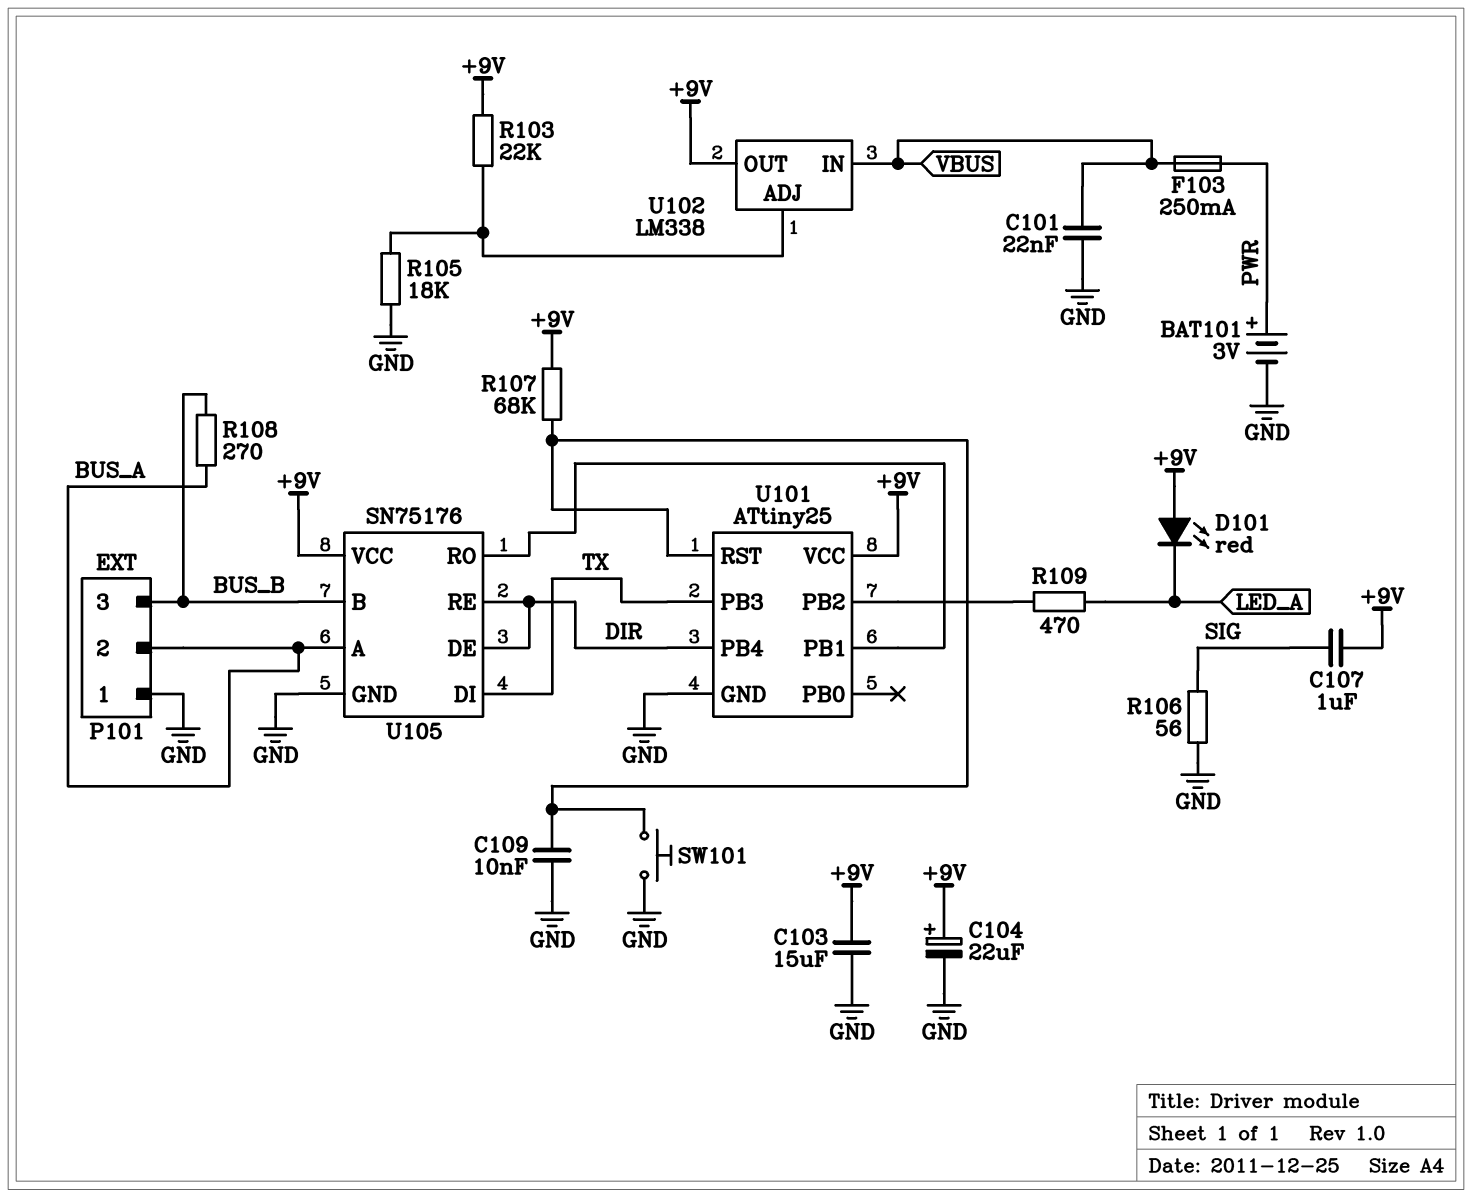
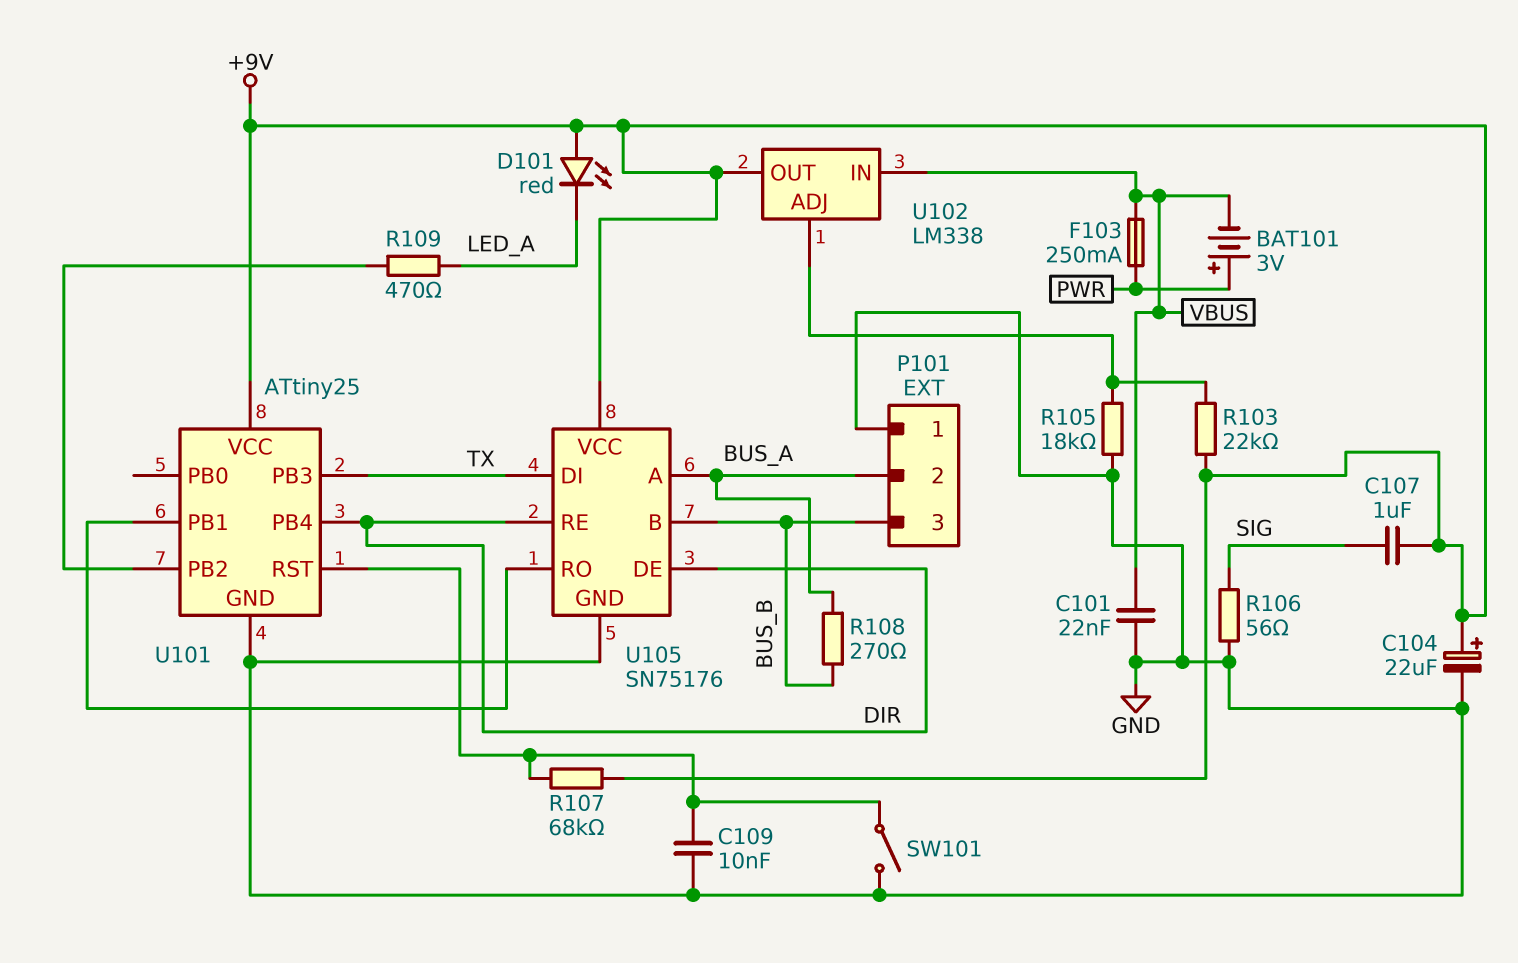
BAT101: 3V (plus PWR, minus GND) -> 3V (plus PWR, minus VBUS)
C103: 15uF (+9V, GND) -> none
SW101: button (GND, U101/RST) -> switch (GND, U101/RST)

